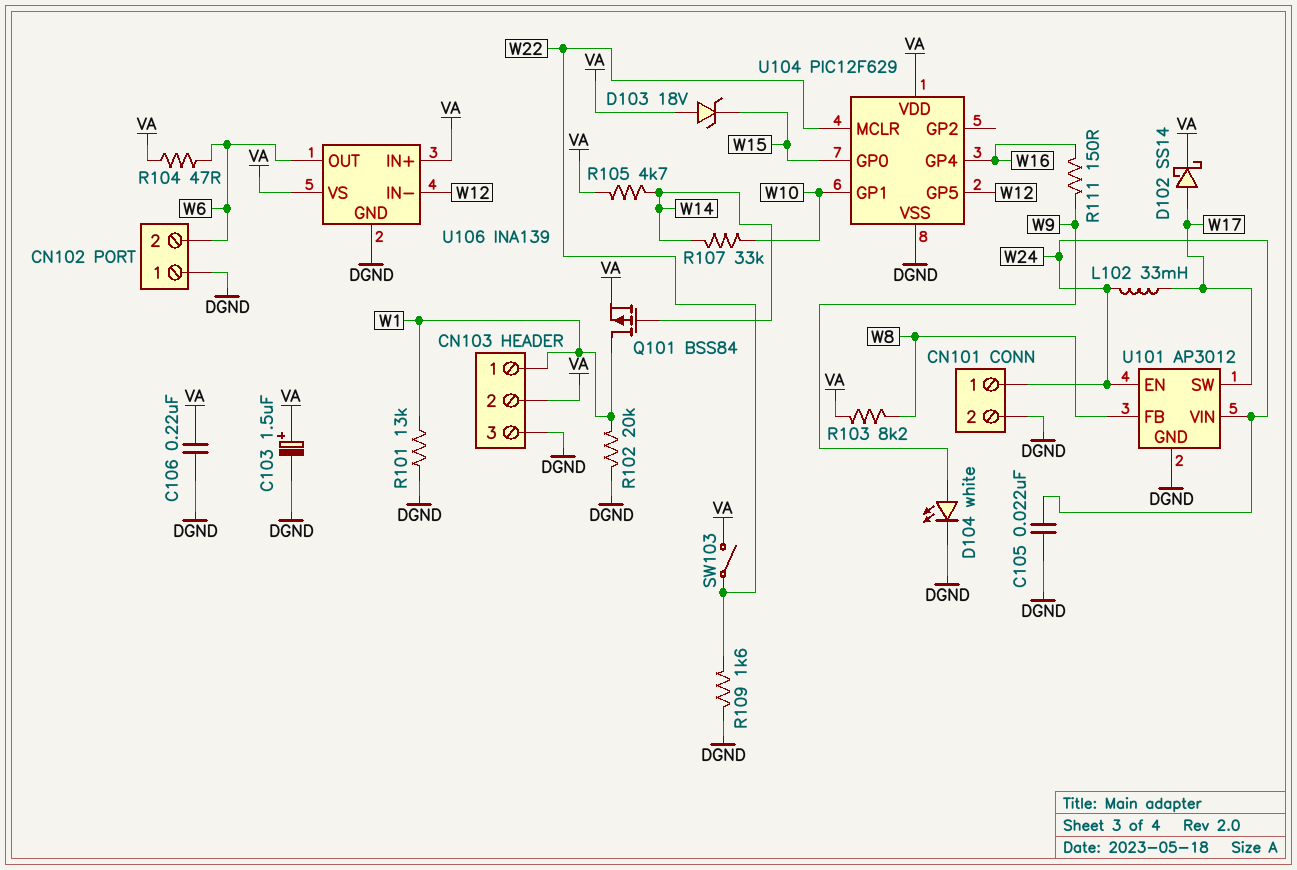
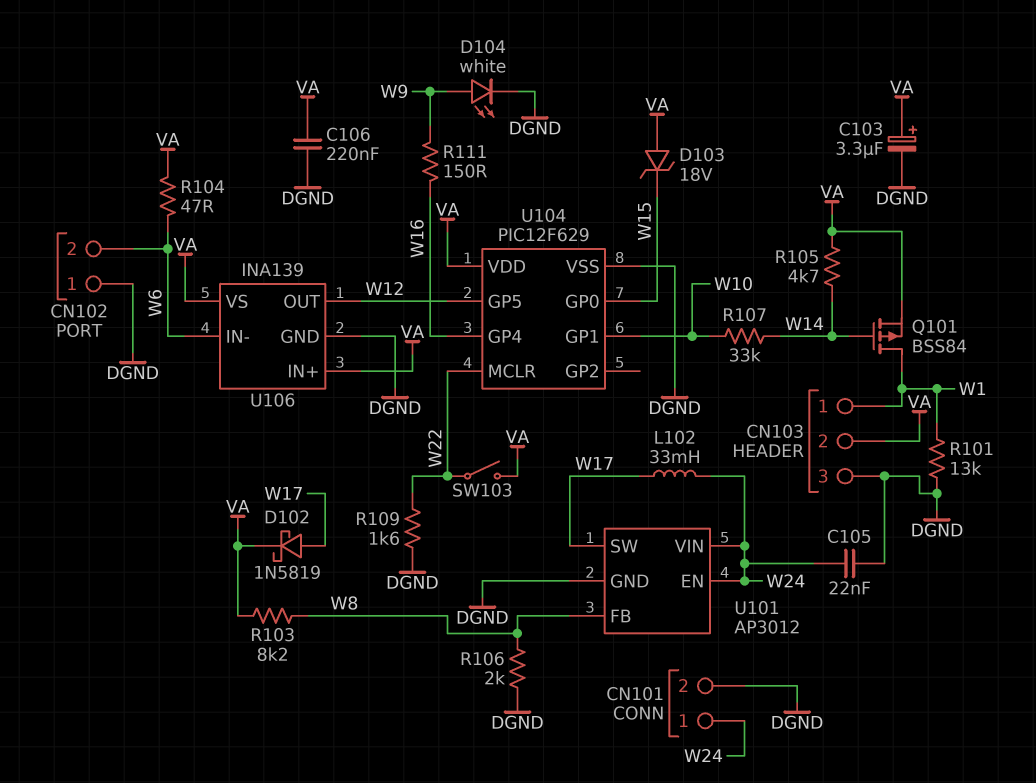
C103: 1.5uF (plus VA, minus DGND) -> 3.3uF (plus VA, minus DGND)
D102: schottky SS14 (A W17, K VA) -> schottky 1N5819 (A W17, K VA)
R102: 20k (DGND, W1) -> none
R106: none -> 2k (DGND, W8)
U106 pin IN-: W12 -> W6
U106 pin OUT: W6 -> W12

